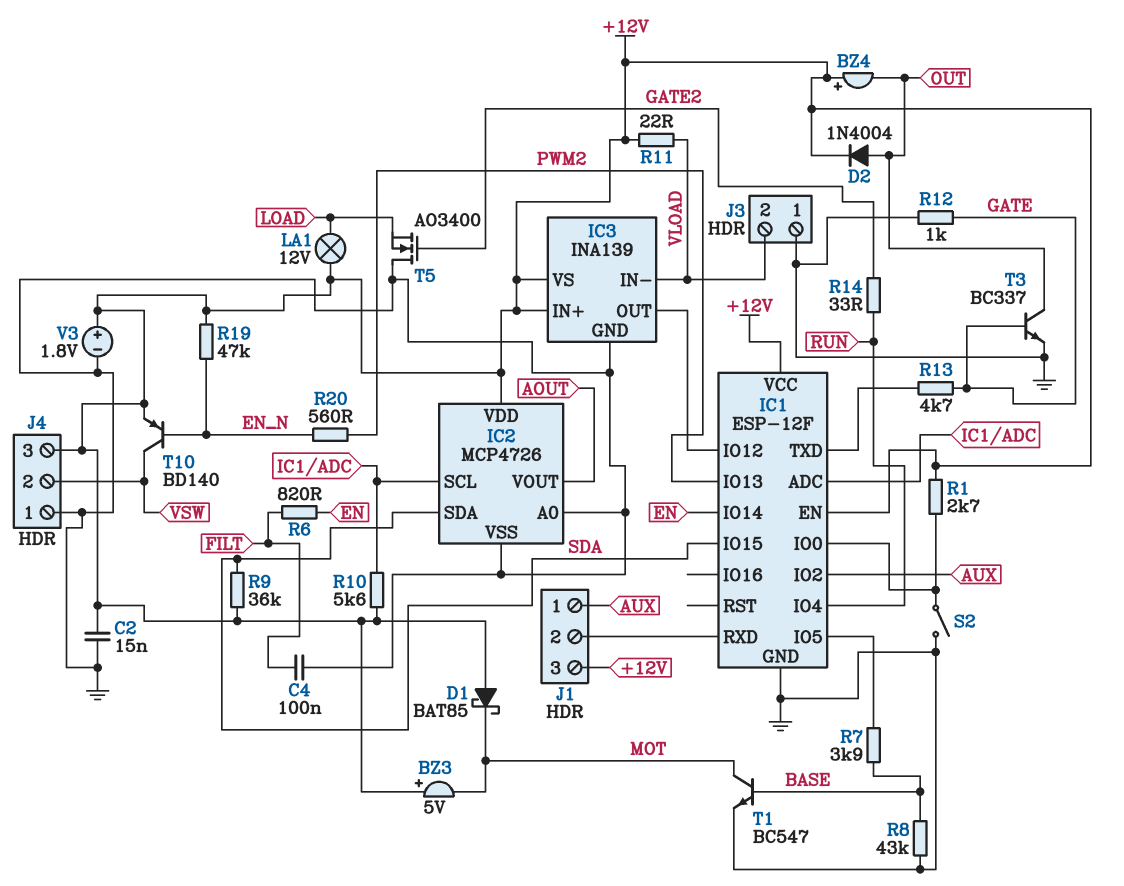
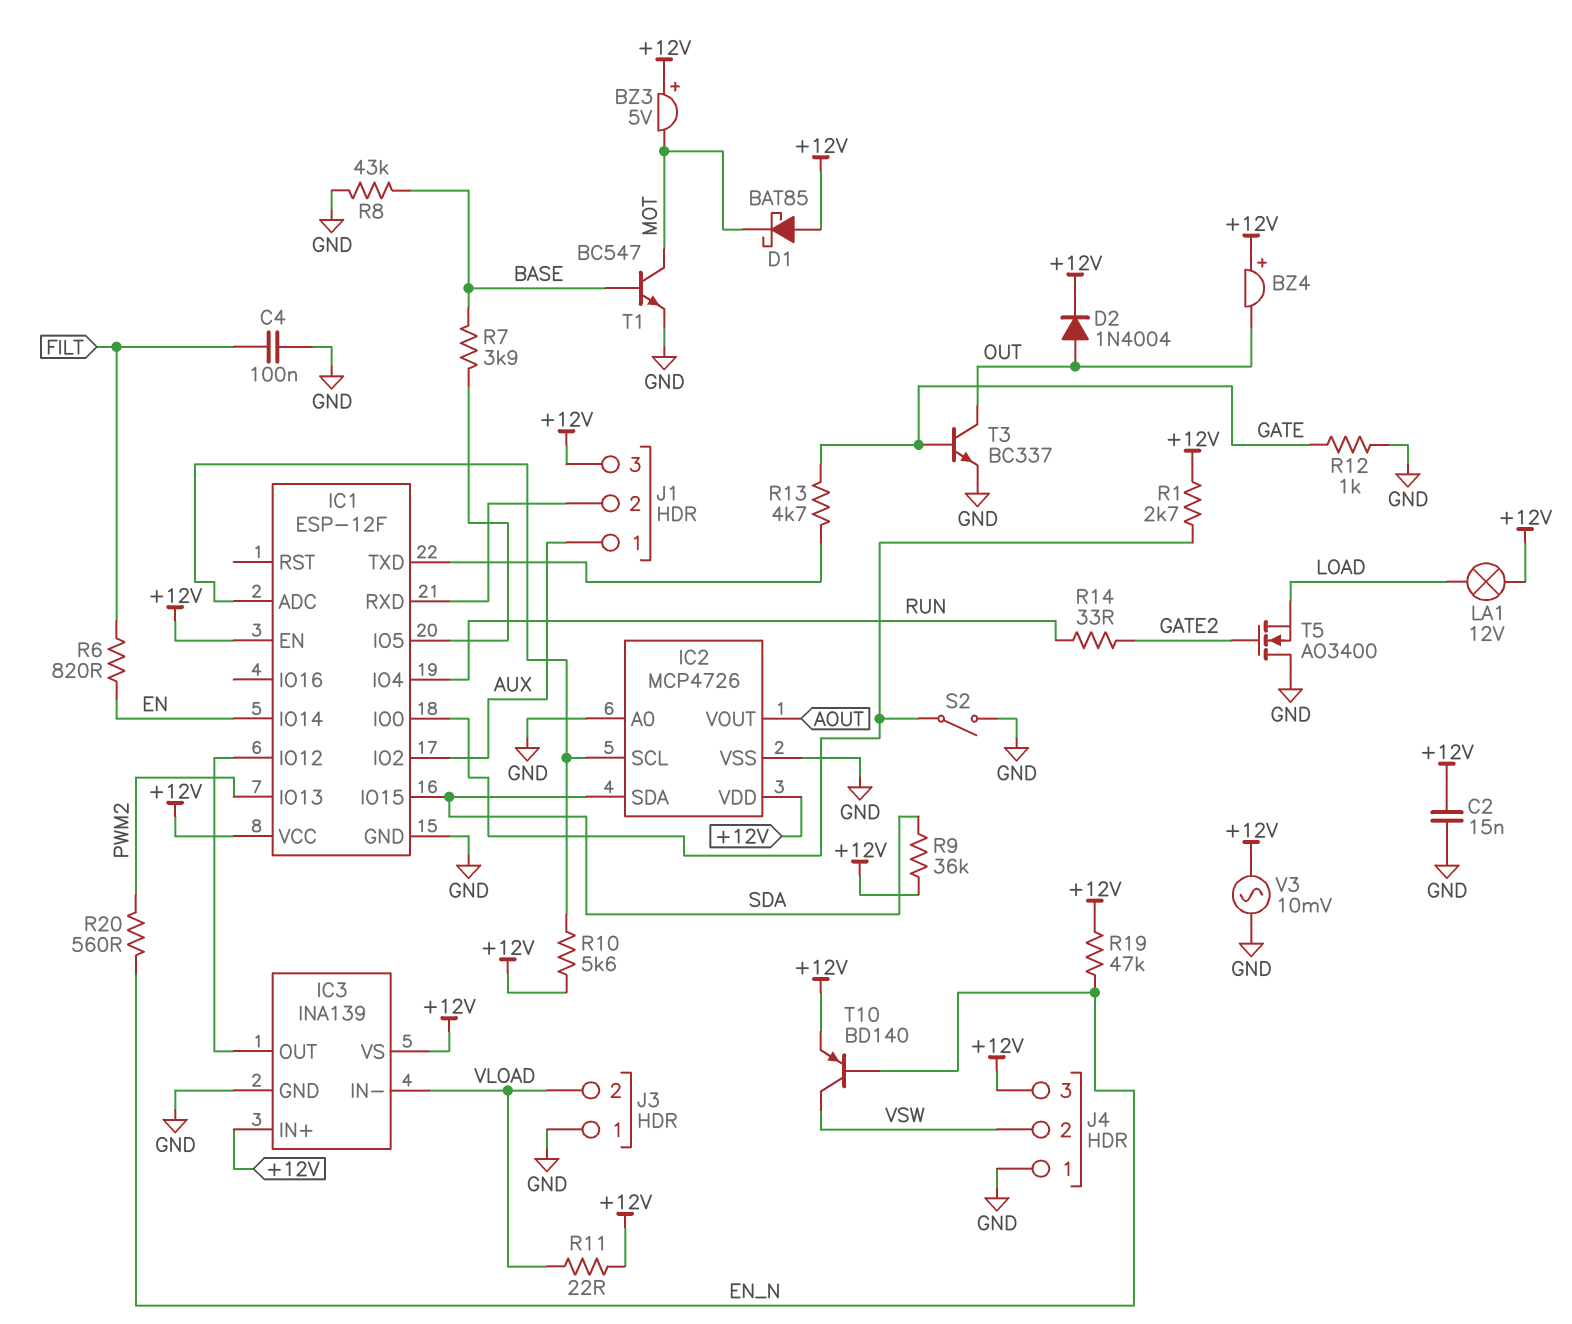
V3: 1.8V (plus +12V, minus GND) -> AC 10mV (+12V, GND)

